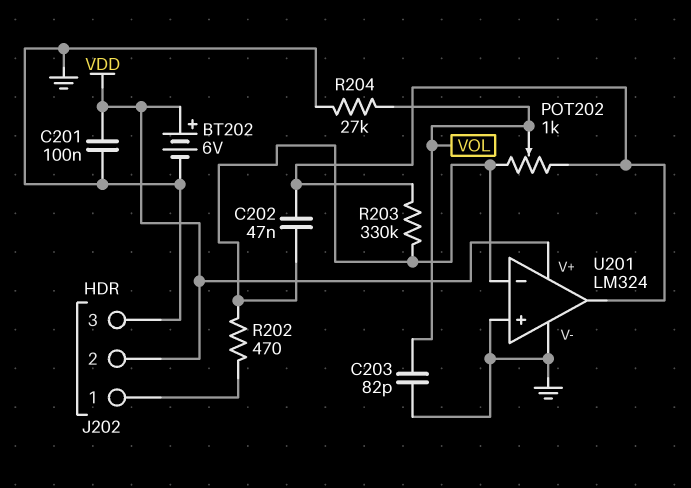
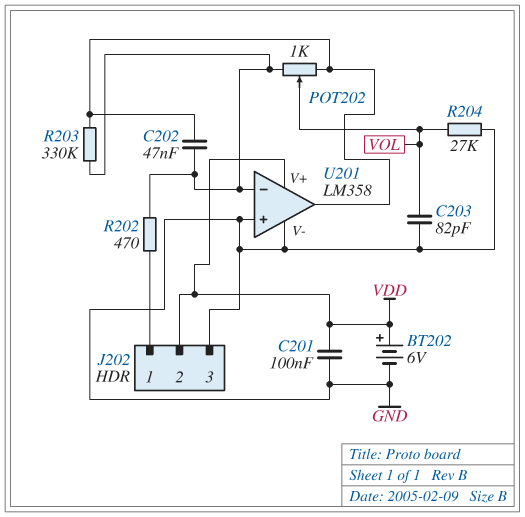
U201: LM324 -> LM358

